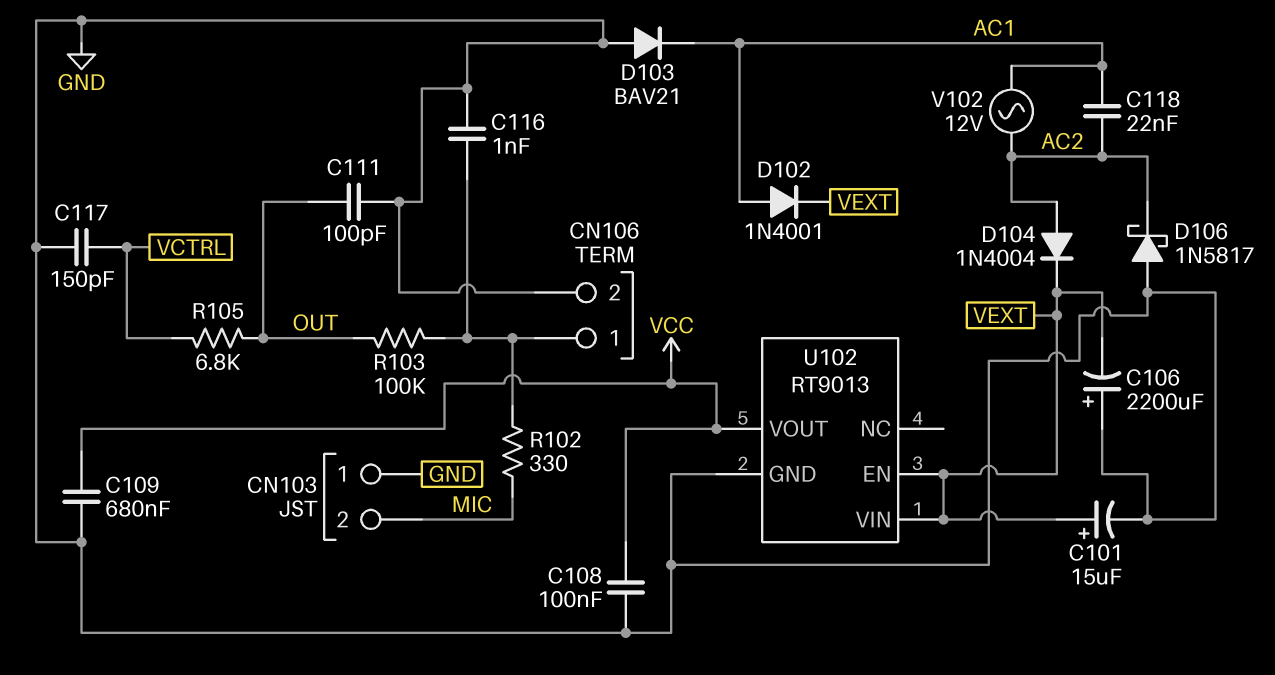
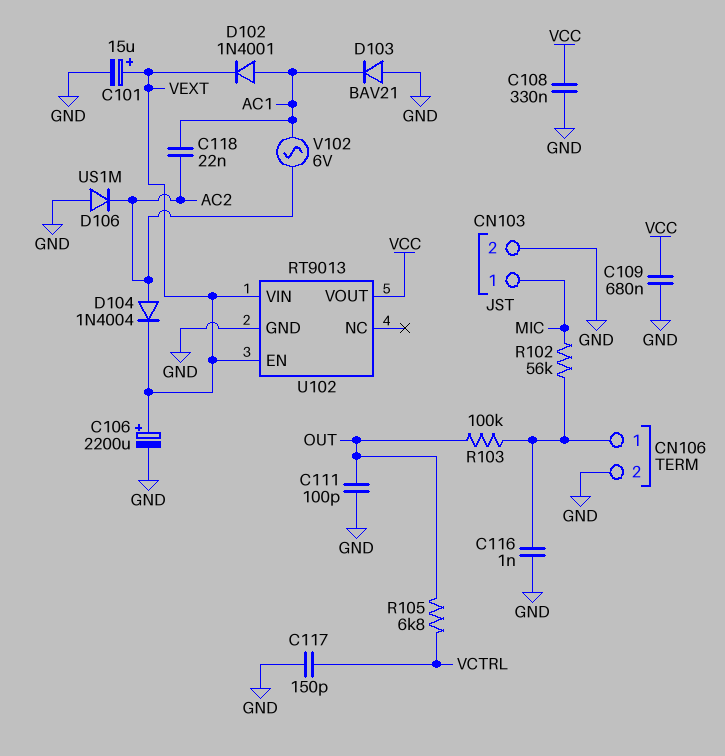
C106: 2200uF (plus GND, minus VEXT) -> 2200uF (plus VEXT, minus GND)
C108: 100nF (GND, VCC) -> 330nF (GND, VCC)
CN103 pin 1: GND -> MIC
CN103 pin 2: MIC -> GND
D106: schottky 1N5817 (A GND, K AC2) -> diode US1M (A GND, K AC2)
R102: 330 (CN106/1, MIC) -> 56k (CN106/1, MIC)
V102: AC 12V (AC1, AC2) -> AC 6V (AC1, AC2)

